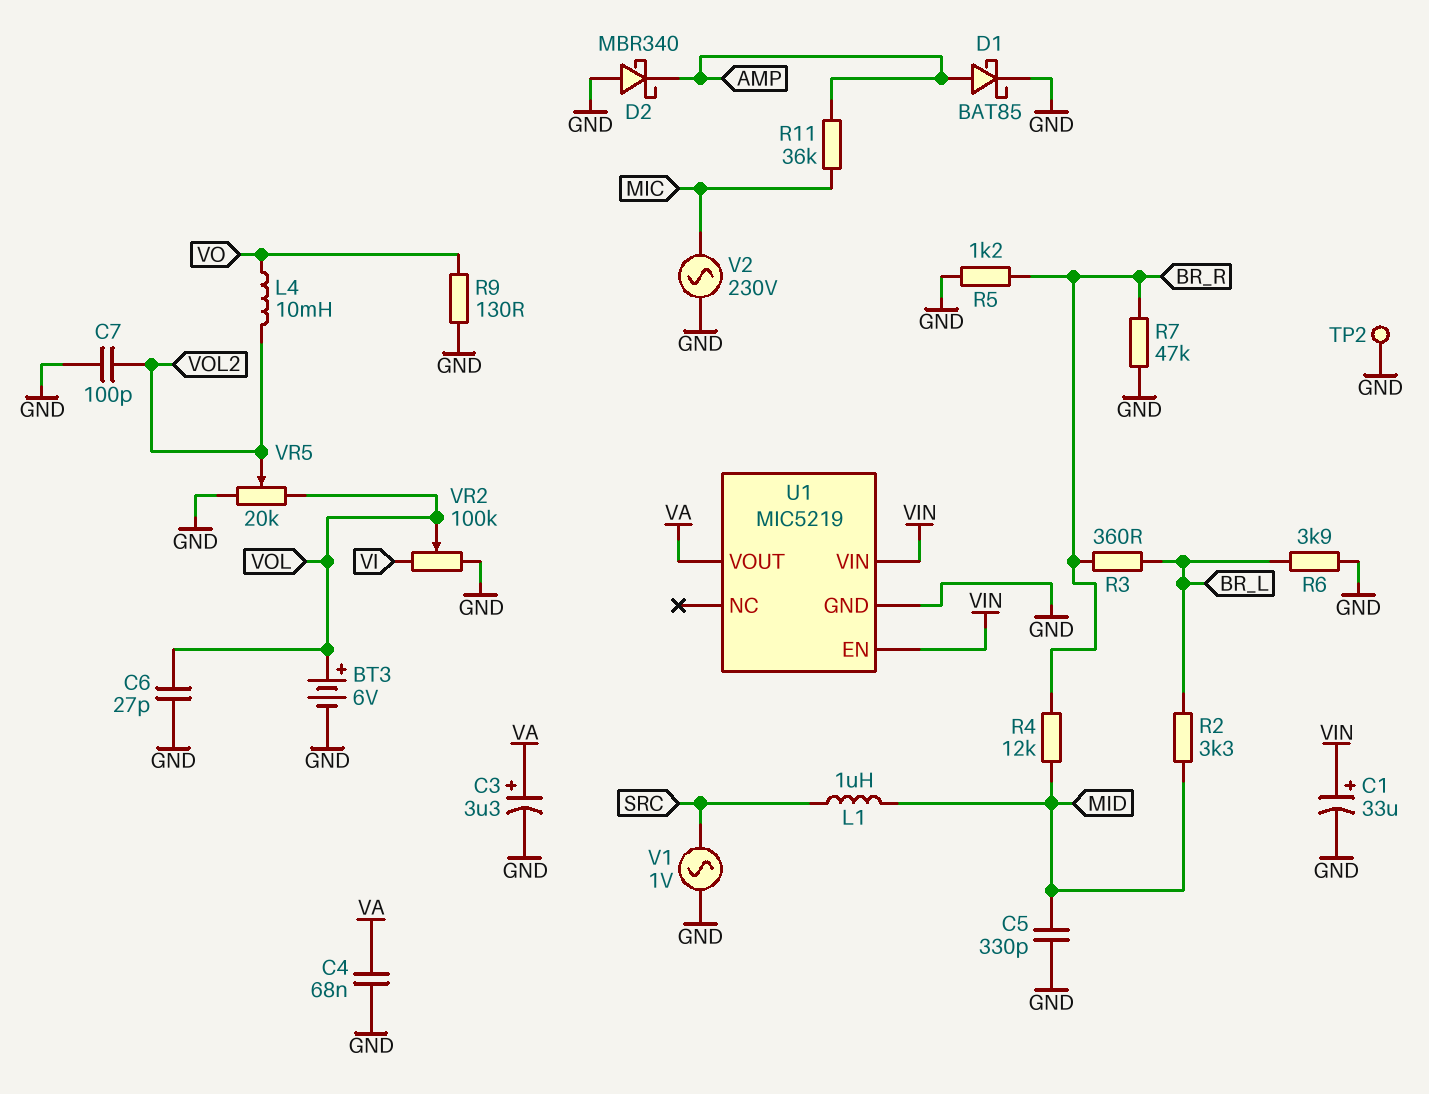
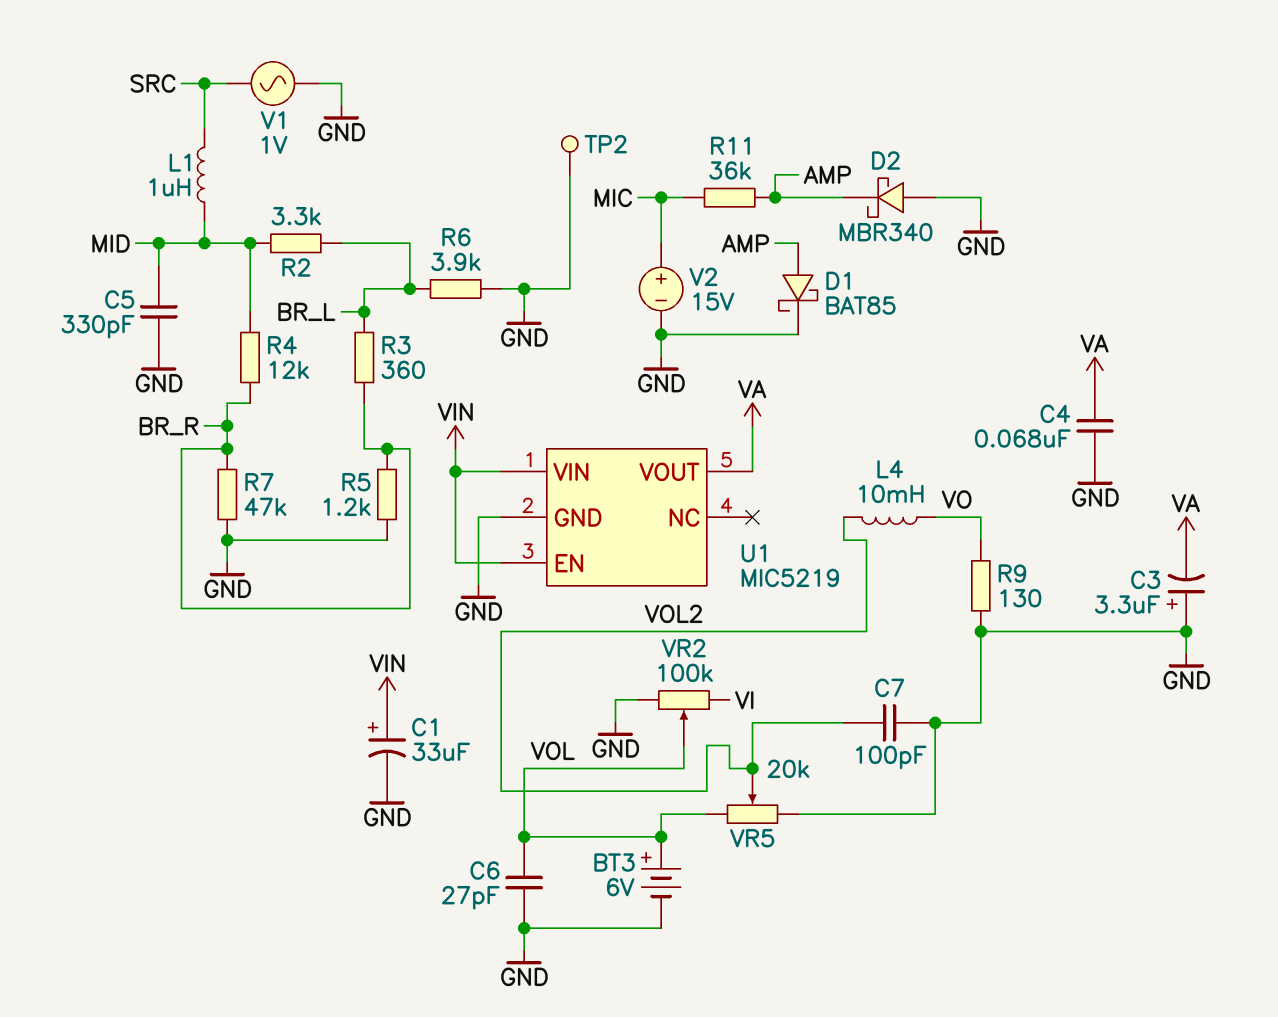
C3: 3.3uF (plus VA, minus GND) -> 3.3uF (plus GND, minus VA)
V2: AC 230V (GND, MIC) -> 15V (plus MIC, minus GND)

